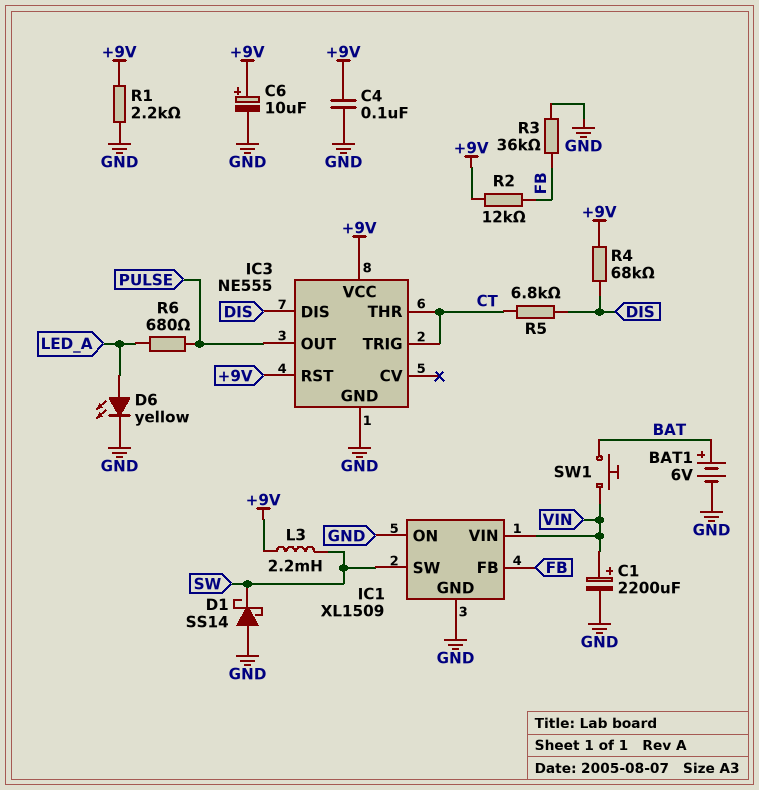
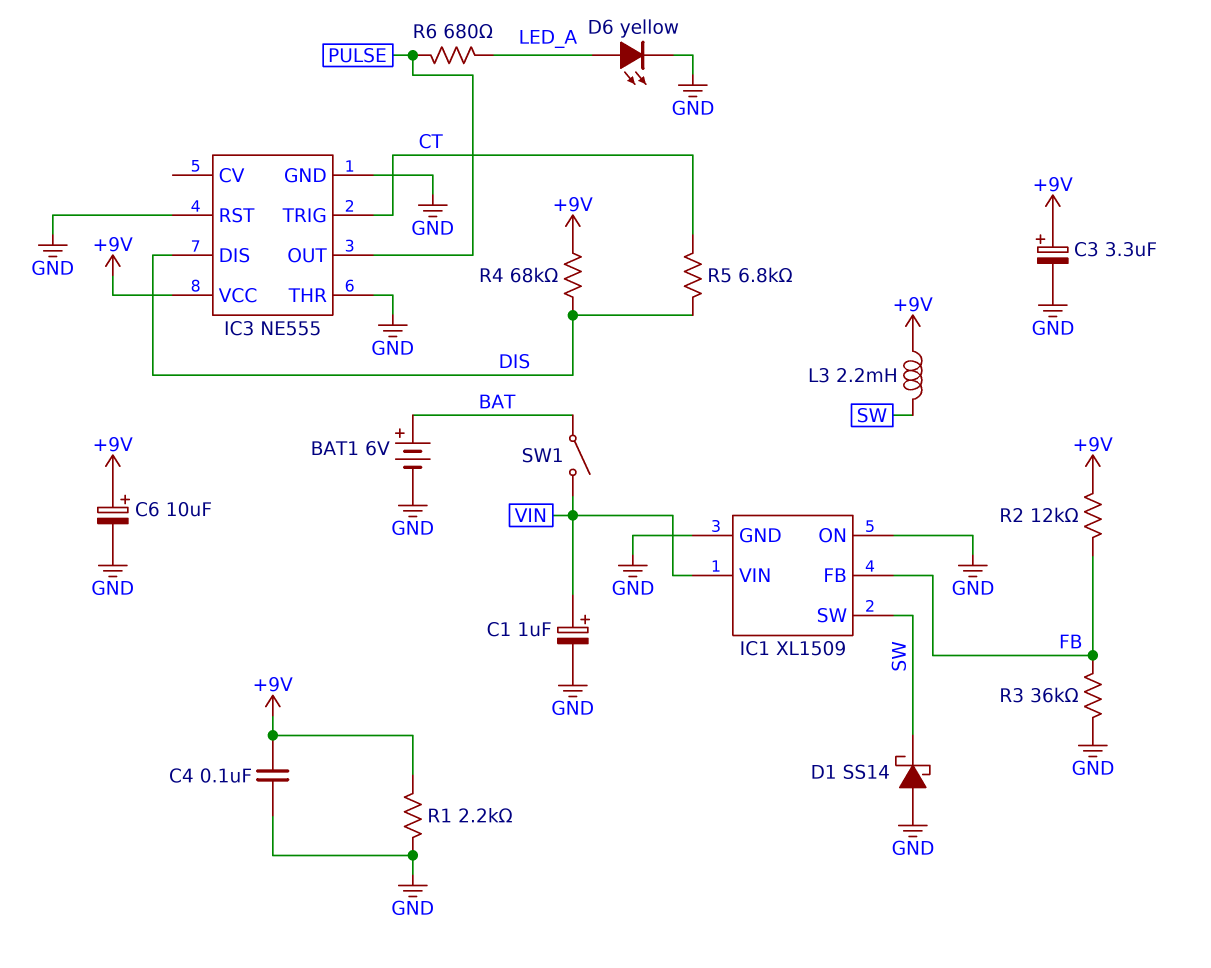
C1: 2200uF (plus VIN, minus GND) -> 1uF (plus VIN, minus GND)
C3: none -> 3.3uF (plus +9V, minus GND)
IC3 pin RST: +9V -> GND
IC3 pin THR: CT -> GND
SW1: button (BAT, VIN) -> switch (BAT, VIN)

